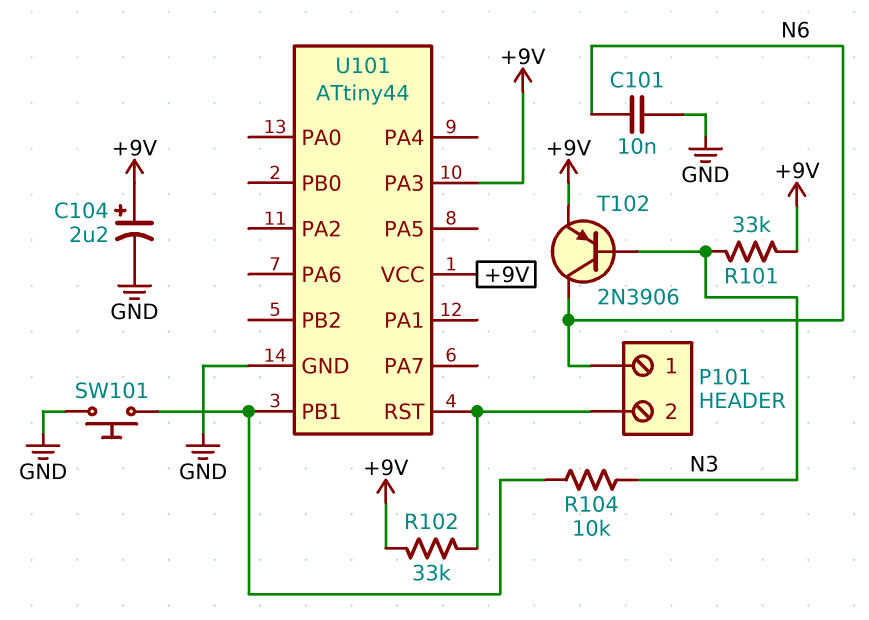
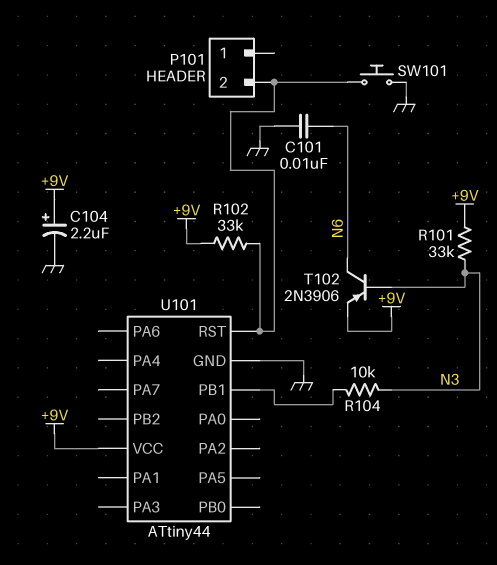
P101 pin 1: N6 -> none
SW101: button (GND, U101/PB1) -> button (GND, P101/2)
U101 pin PA3: +9V -> none

